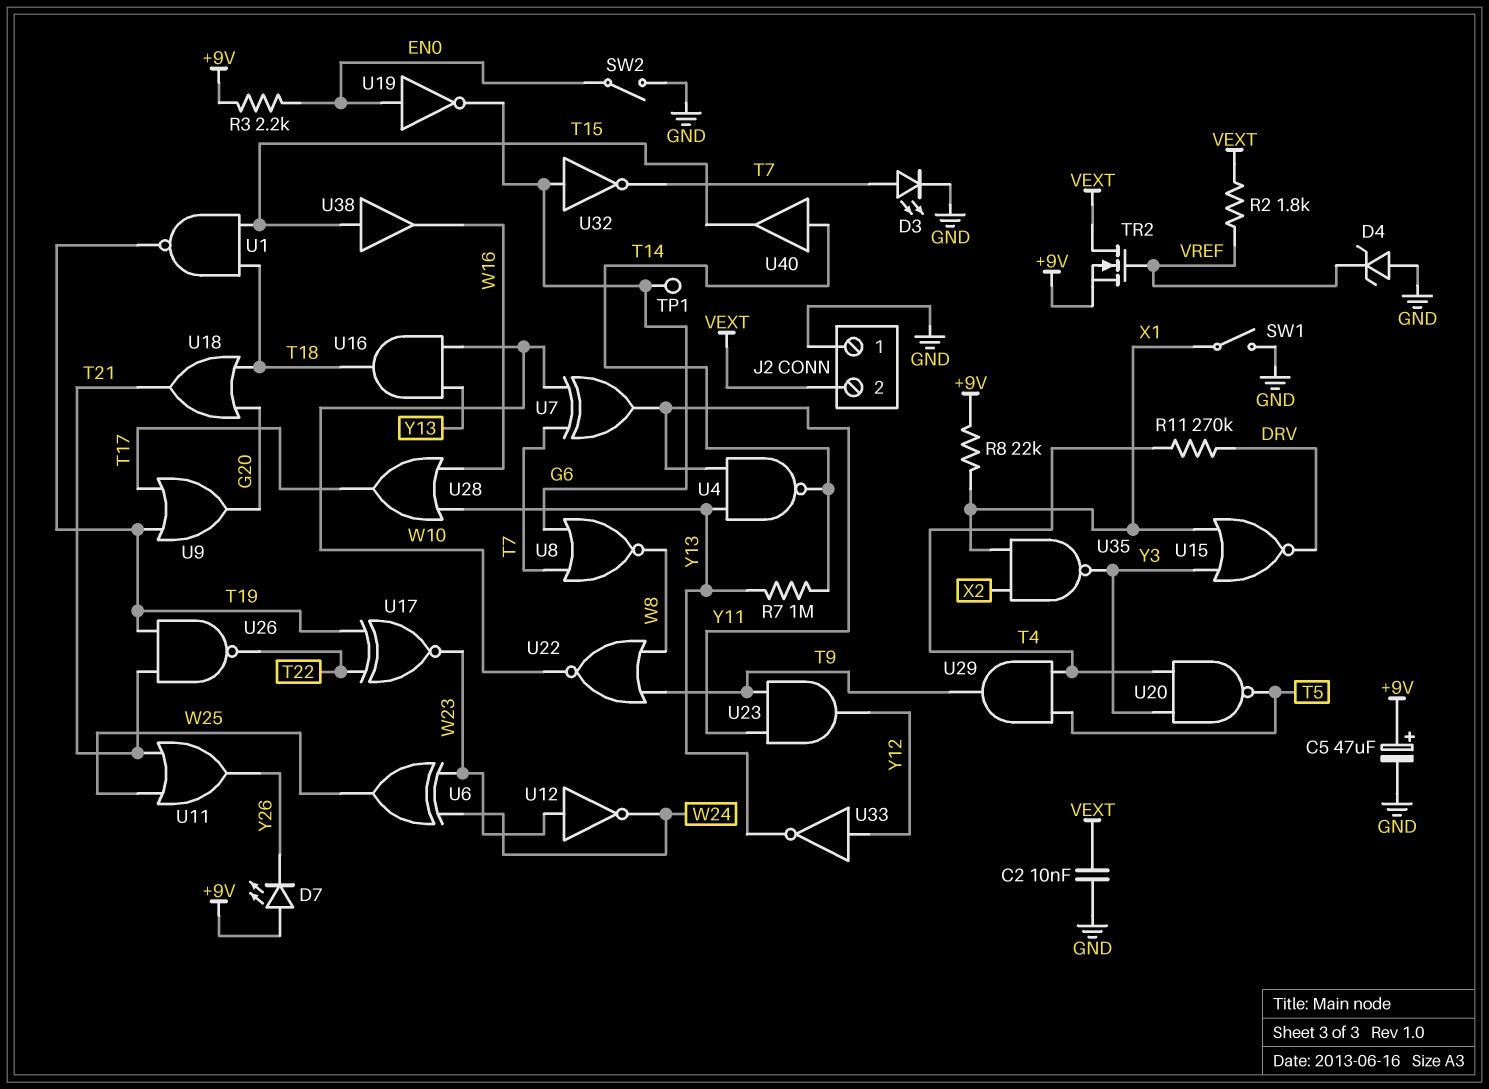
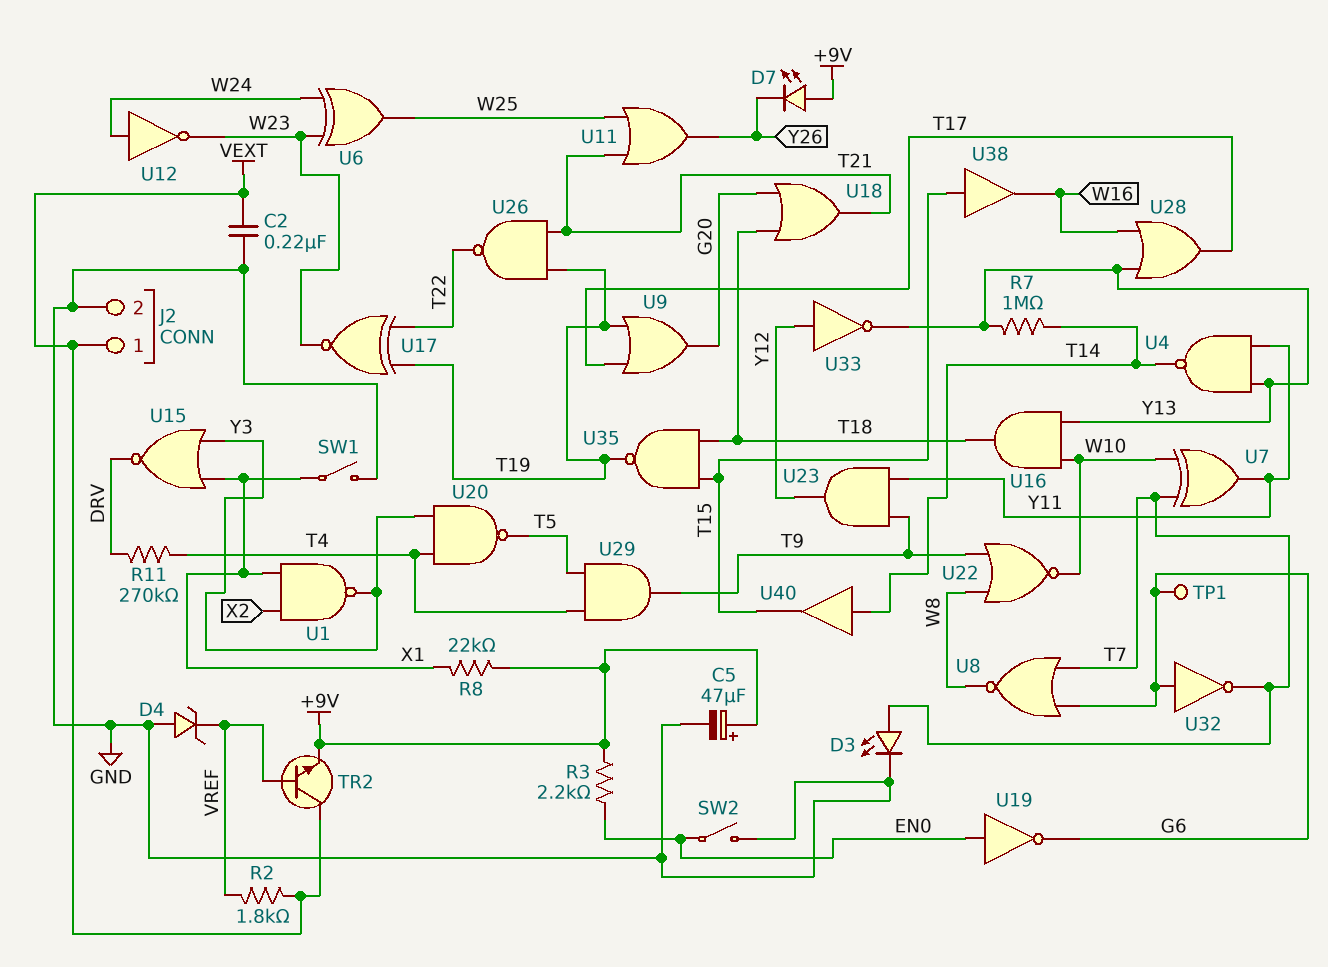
C2: 10nF (GND, VEXT) -> 220nF (GND, VEXT)
J2 pin 1: GND -> VEXT
J2 pin 2: VEXT -> GND
TR2: NMOS (G VREF, D VEXT, S +9V) -> NPN (B VREF, C VEXT, E +9V)
U1: NAND (in T15, in T18, out T19) -> NAND (in X1, in X2, out Y3)
U12: NOT (in W23, out W24) -> NOT (in W24, out W23)
U35: NAND (in X1, in X2, out Y3) -> NAND (in T15, in T18, out T19)

